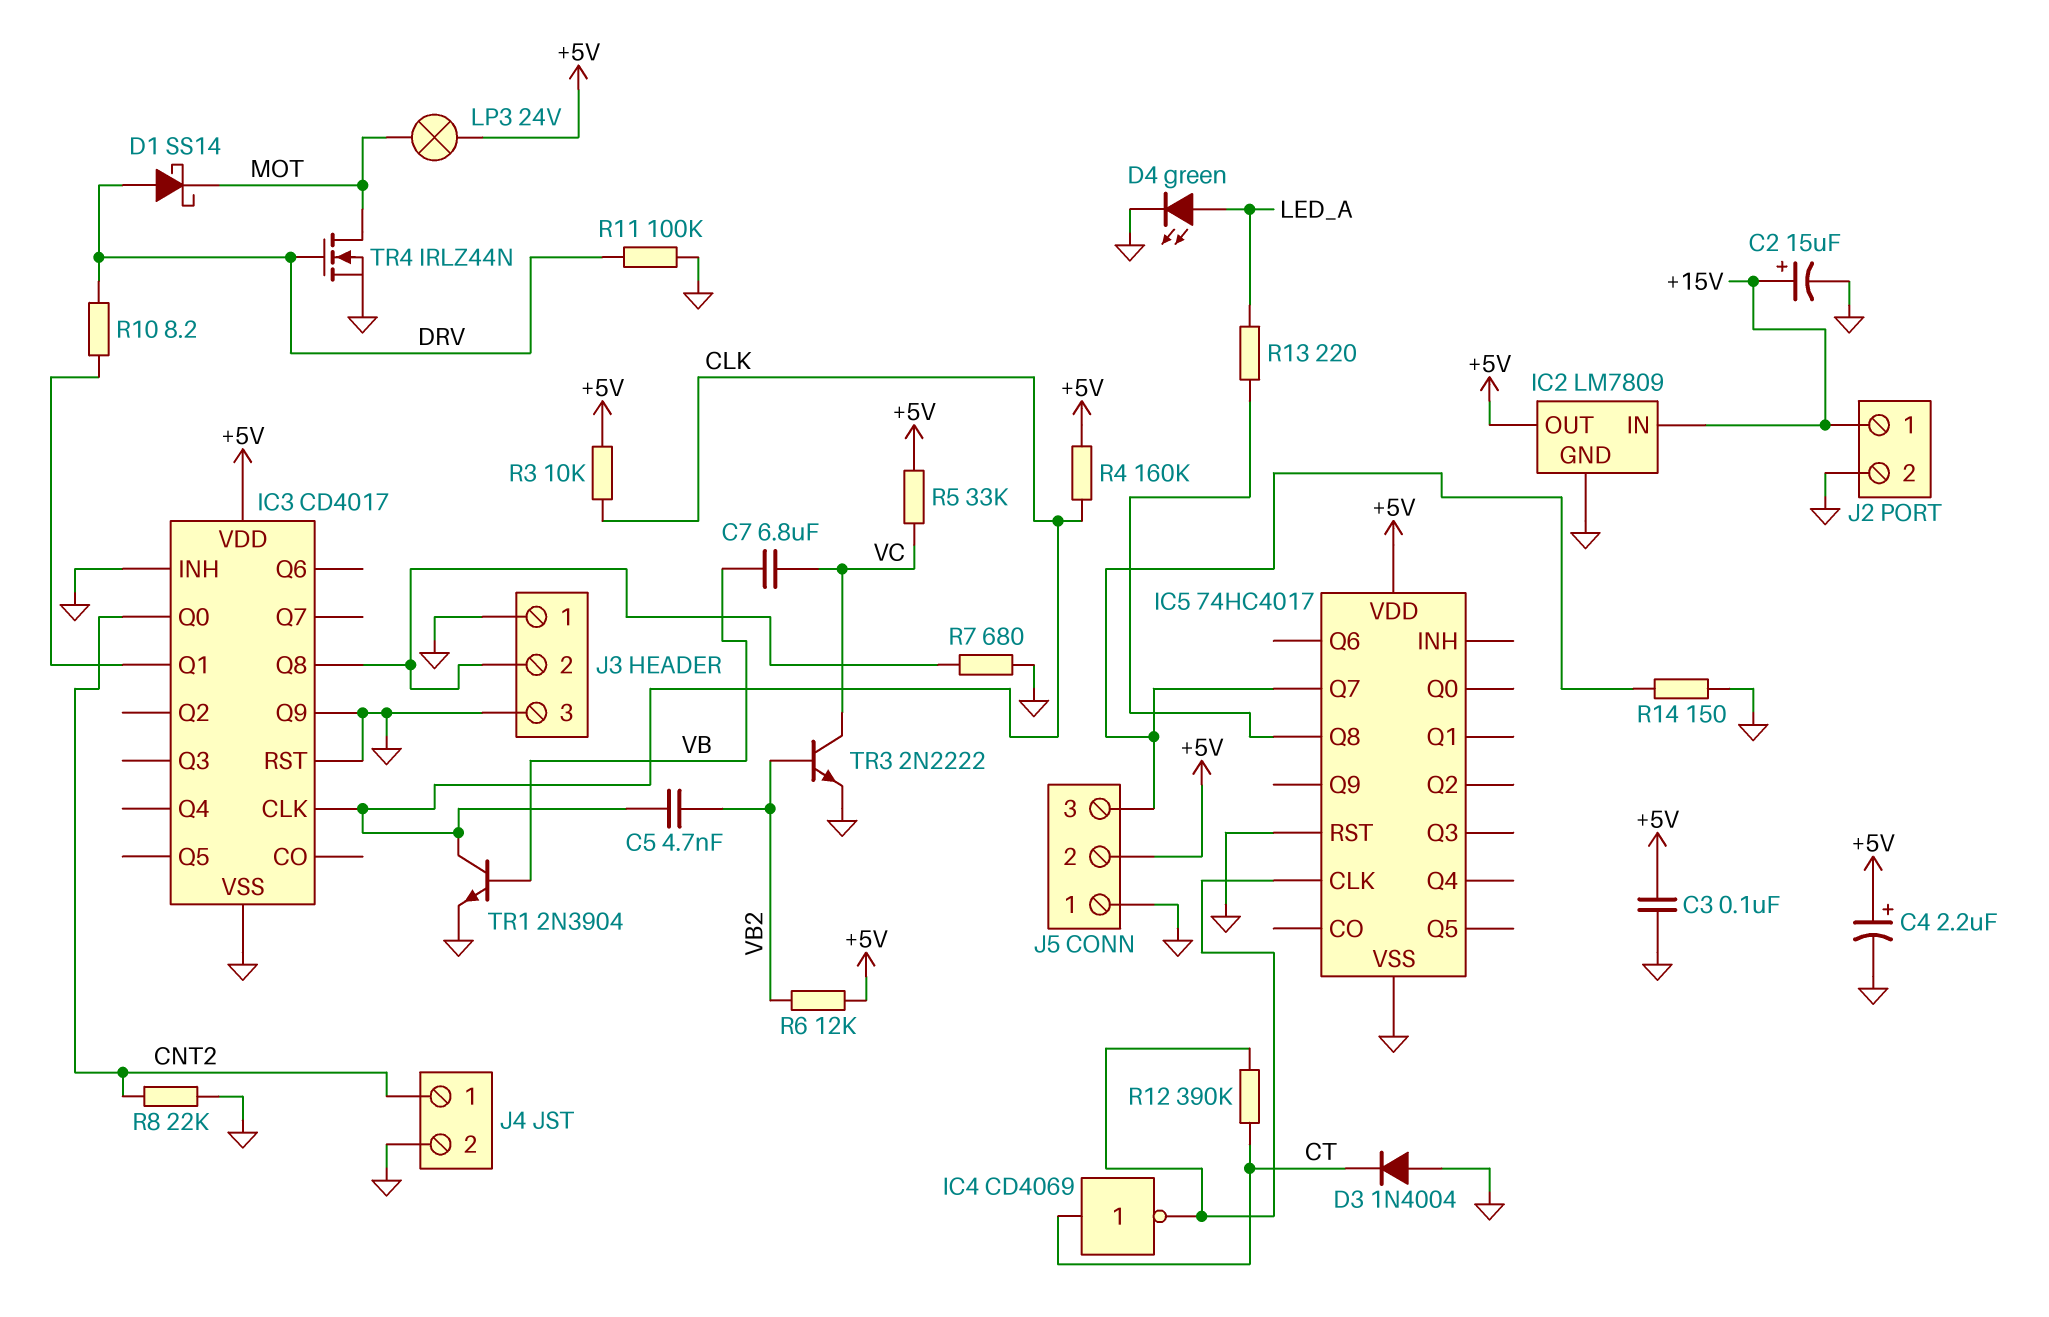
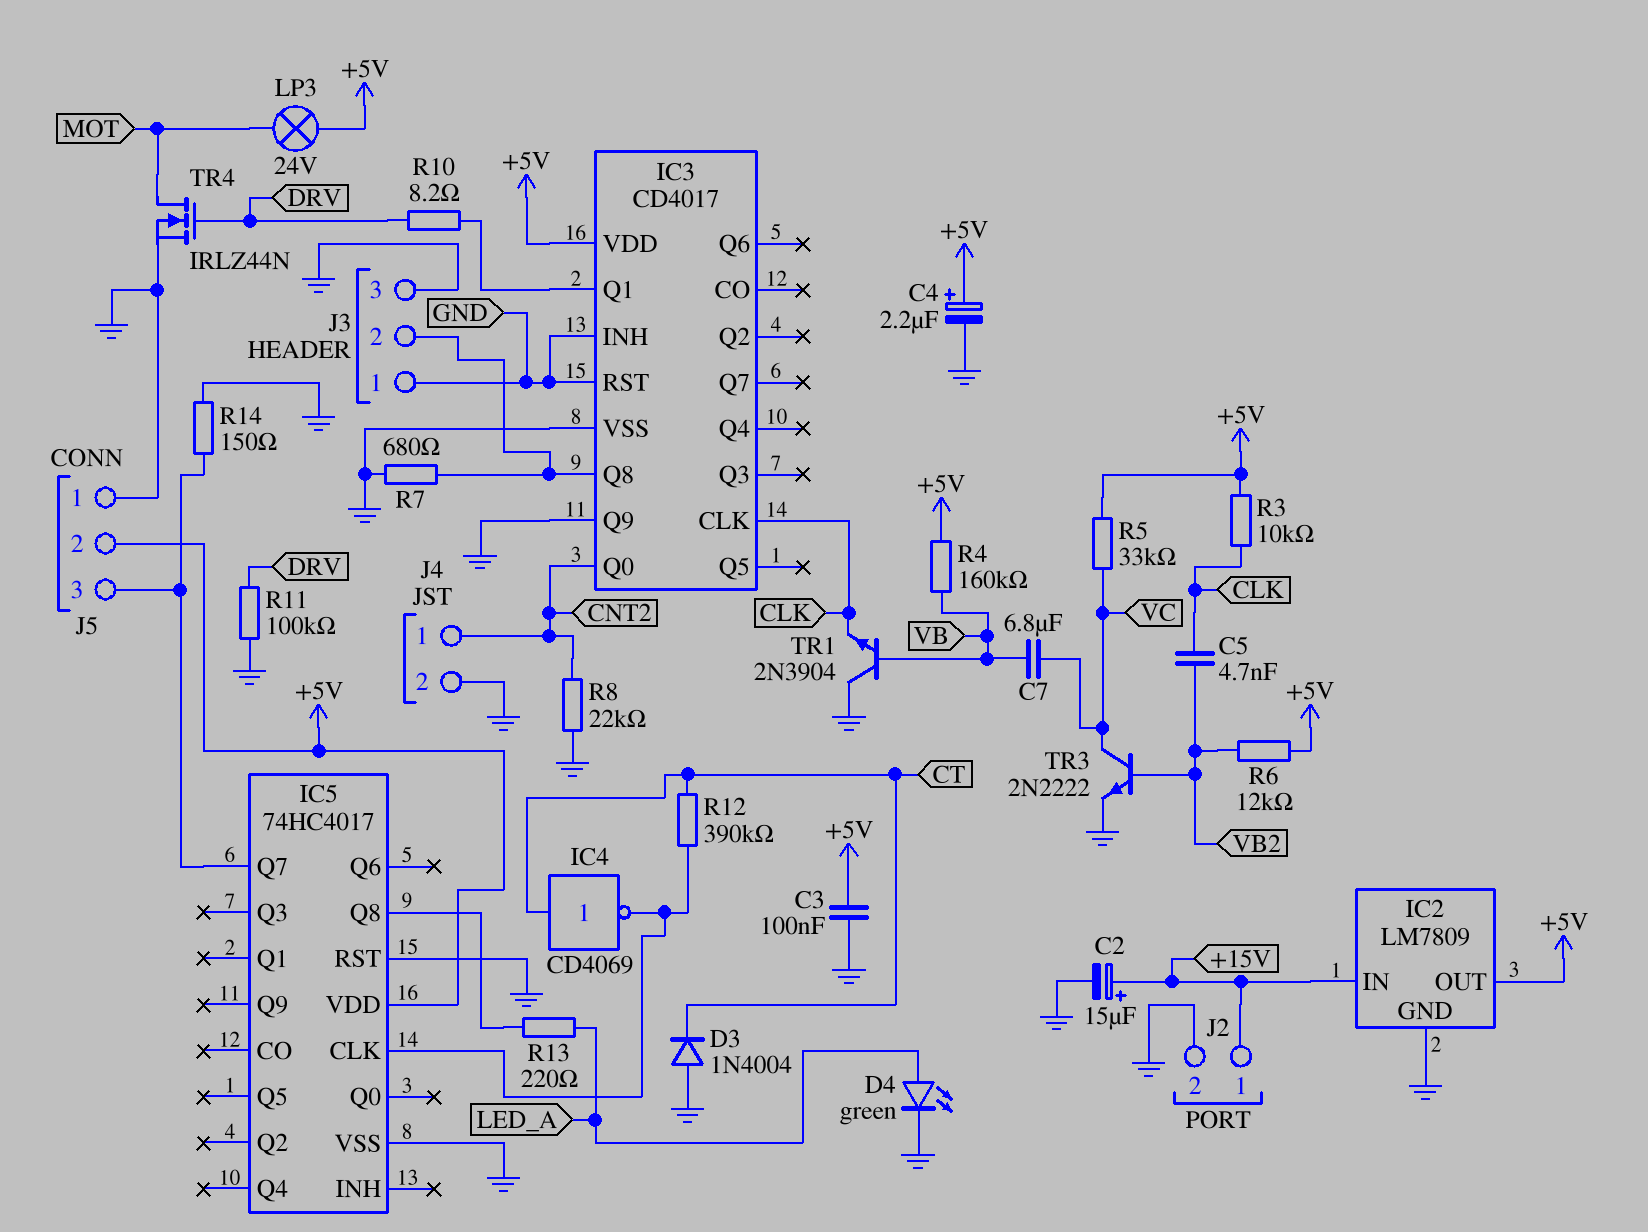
D1: schottky SS14 (A DRV, K MOT) -> none
R4: 160k (+5V, CLK) -> 160k (+5V, VB)
TR1: NPN 2N3904 (B VB, C CLK, E GND) -> NPN 2N3904 (B VB, C GND, E CLK)

